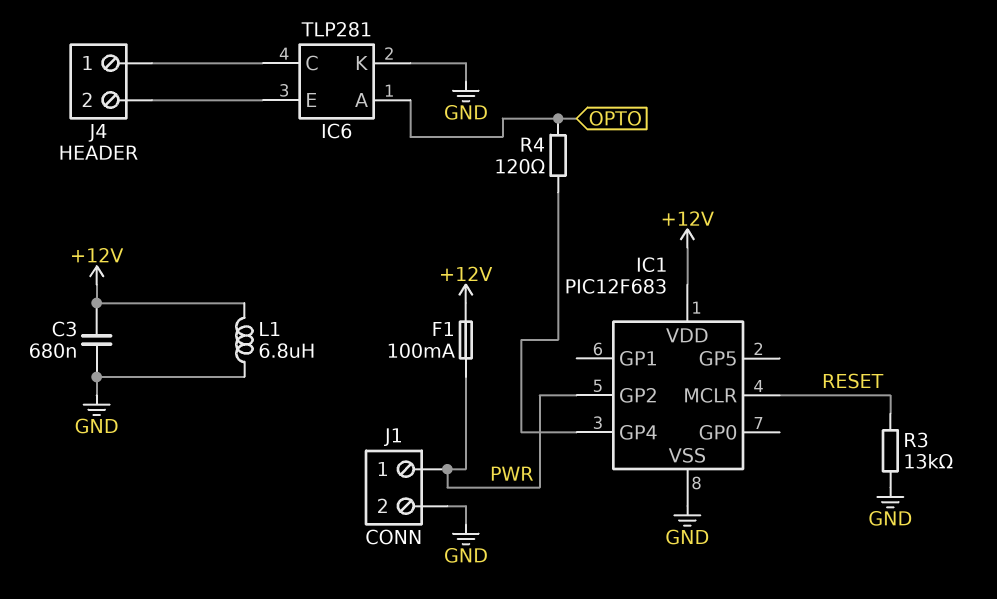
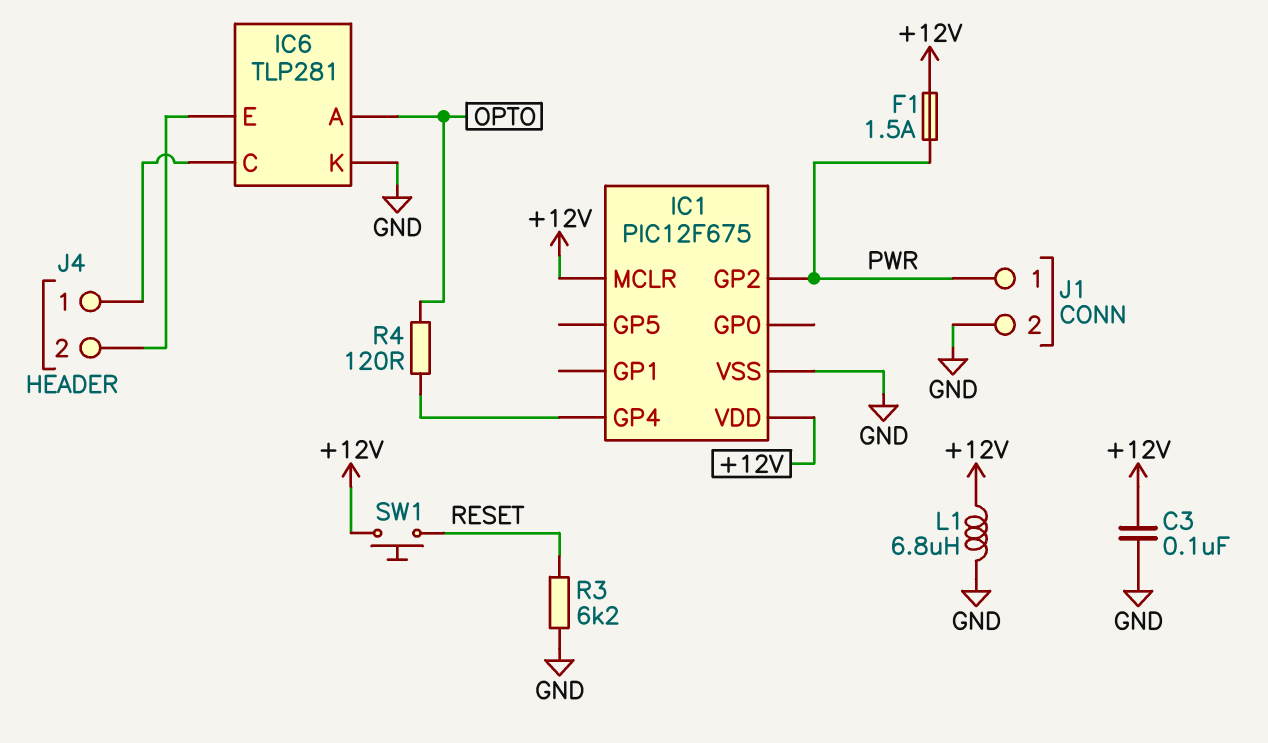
C3: 680nF (+12V, GND) -> 100nF (+12V, GND)
F1: 100mA (+12V, PWR) -> 1.5A (+12V, PWR)
IC1: PIC12F683 -> PIC12F675
IC1 pin MCLR: RESET -> +12V
R3: 13k (GND, RESET) -> 6.2k (GND, RESET)
SW1: none -> button (+12V, RESET)

